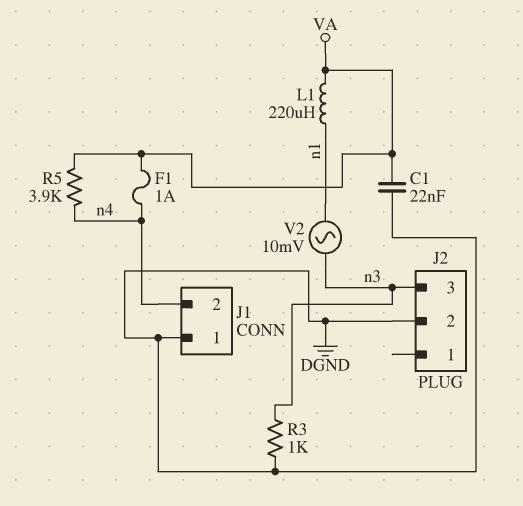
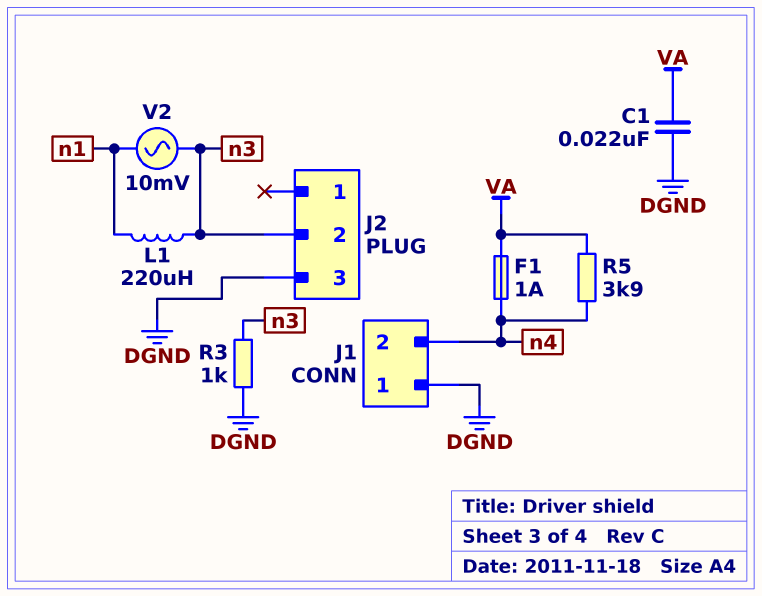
J2 pin 2: DGND -> n3
J2 pin 3: n3 -> DGND
L1: 220uH (VA, n1) -> 220uH (n1, n3)

